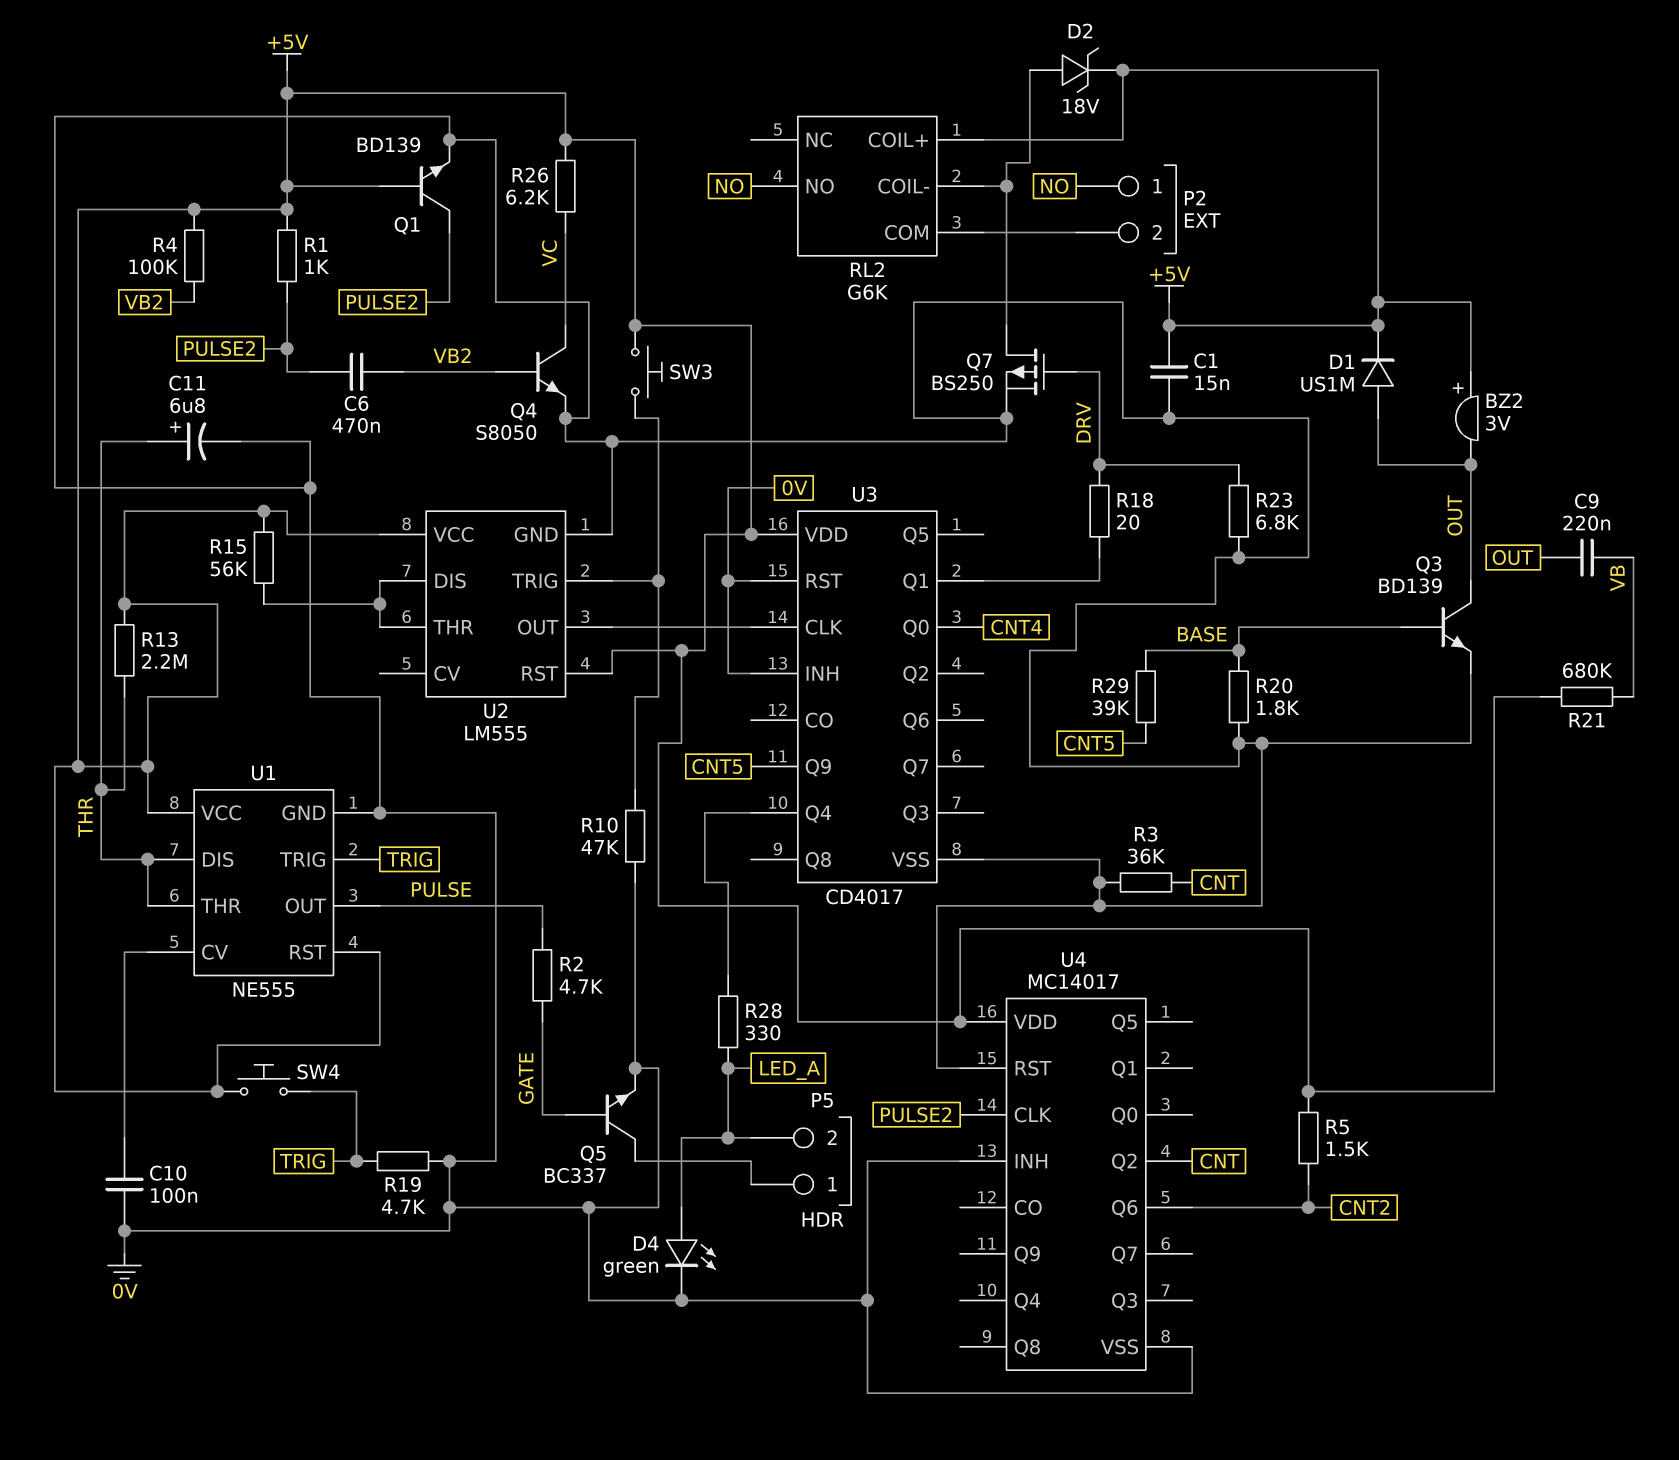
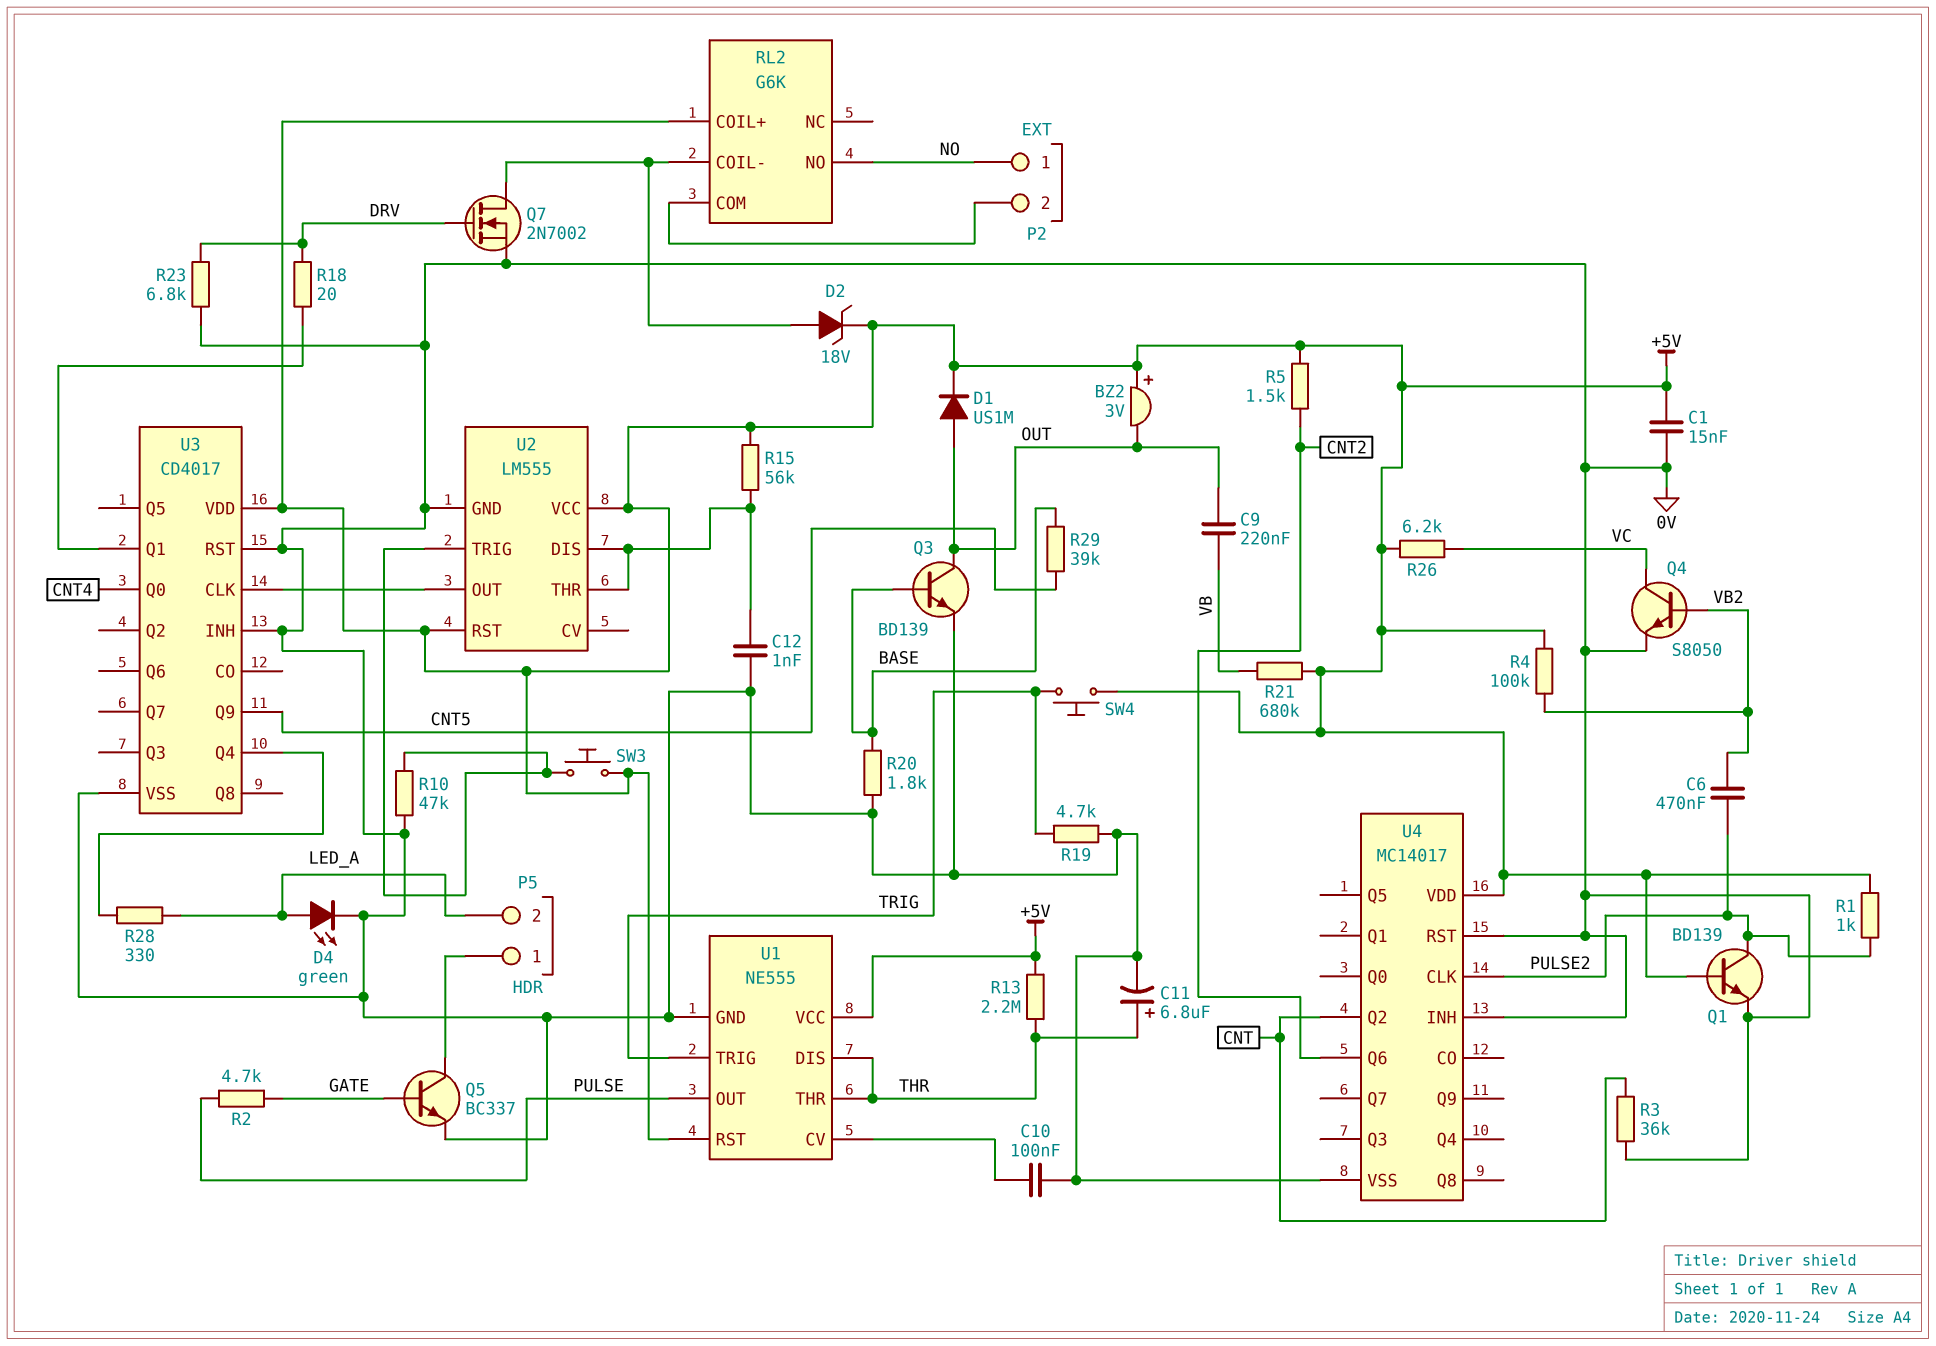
C12: none -> 1nF (0V, U2/DIS)
Q7: PMOS BS250 (G DRV, D RL2/COIL-, S 0V) -> NMOS 2N7002 (G DRV, D RL2/COIL-, S 0V)

